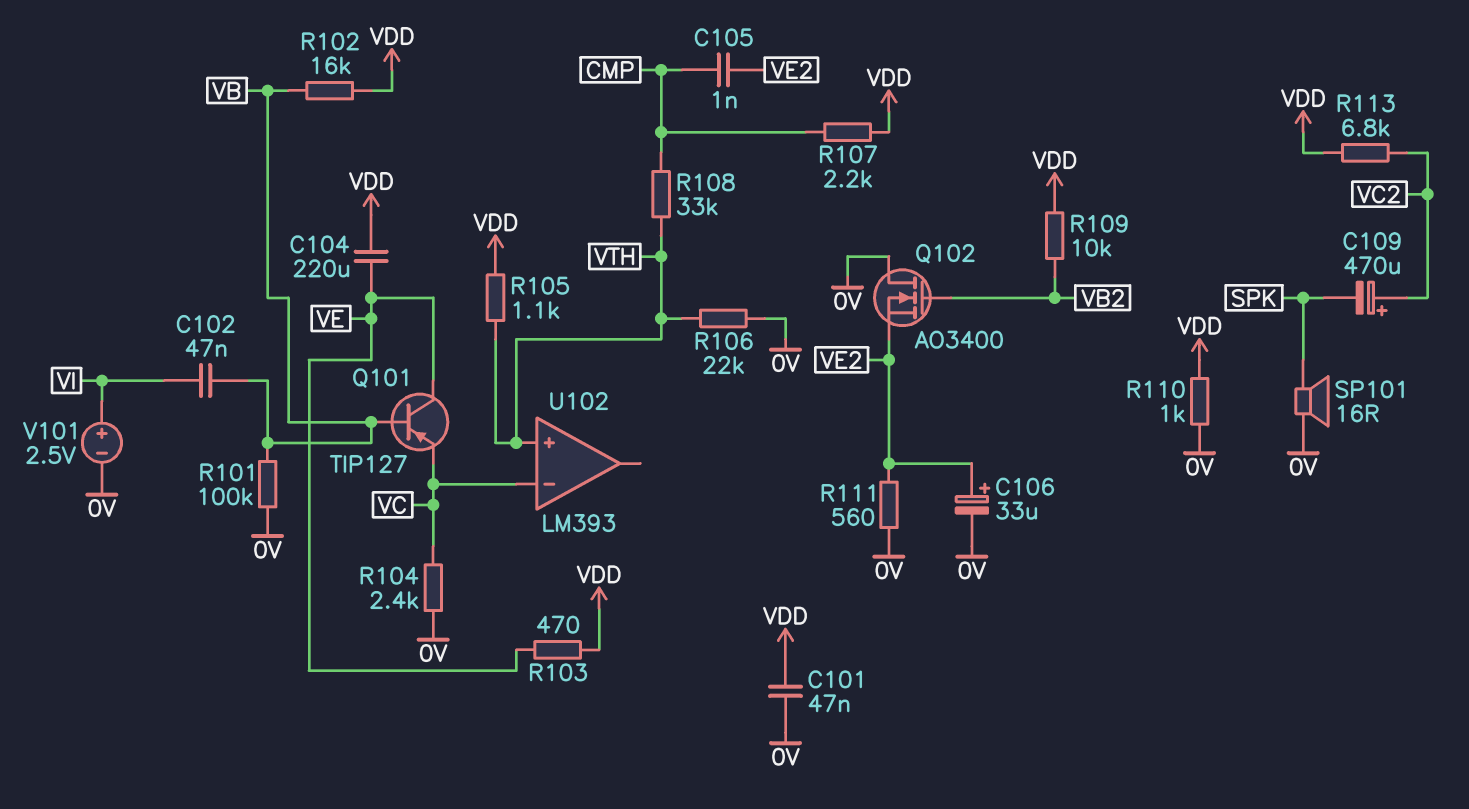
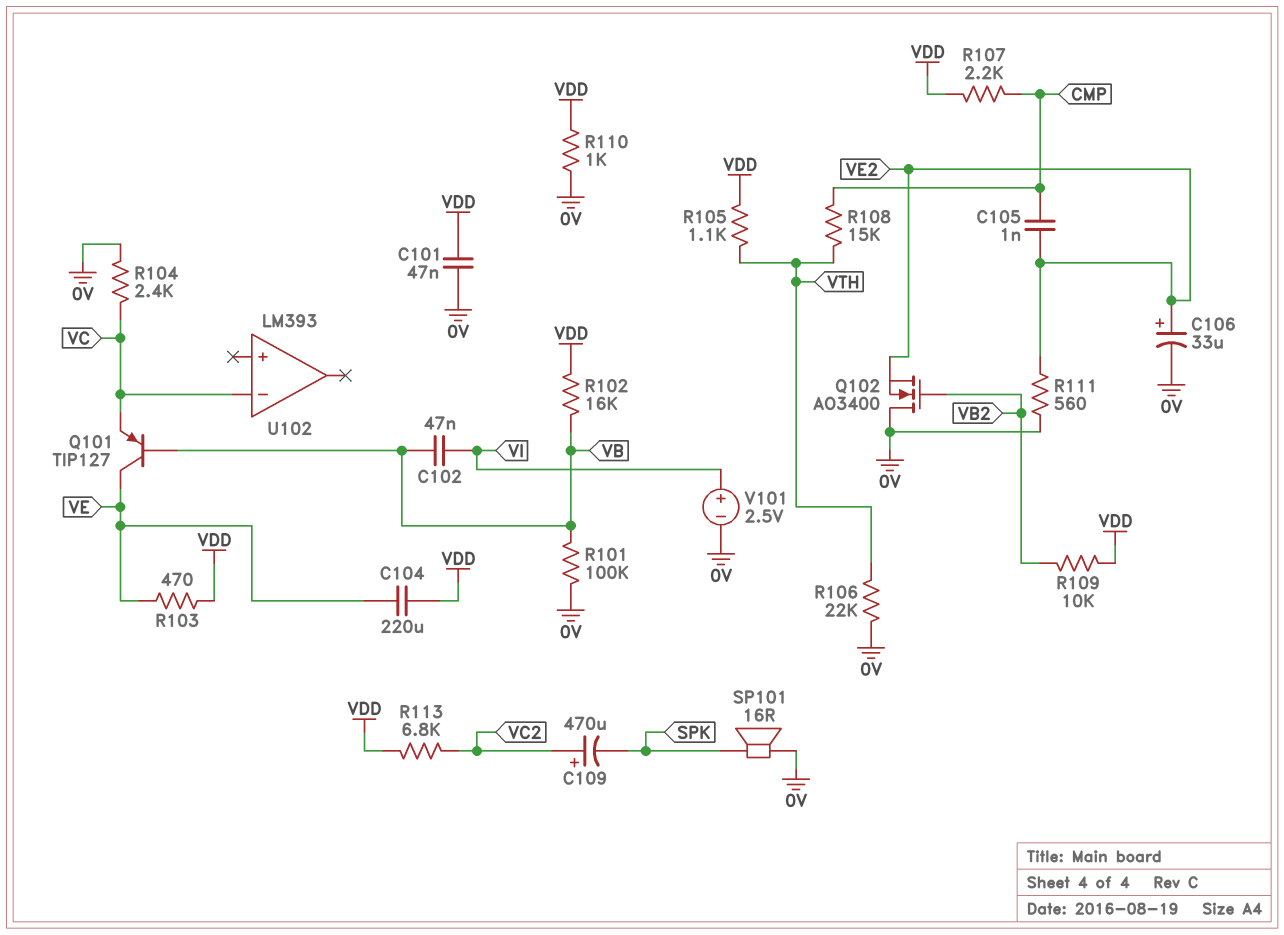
R108: 33k (CMP, VTH) -> 15k (CMP, VTH)
U102 pin in+: VTH -> none

